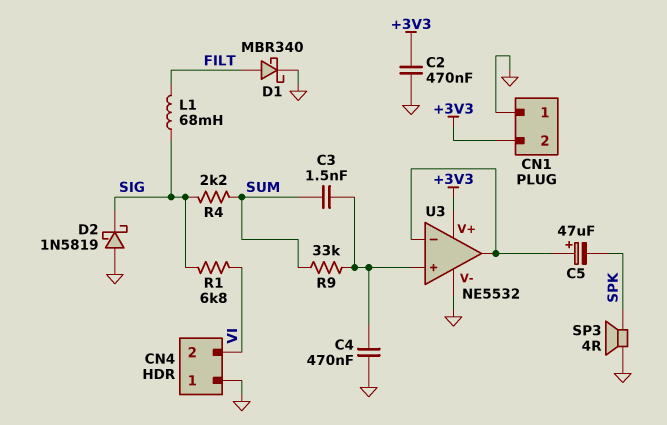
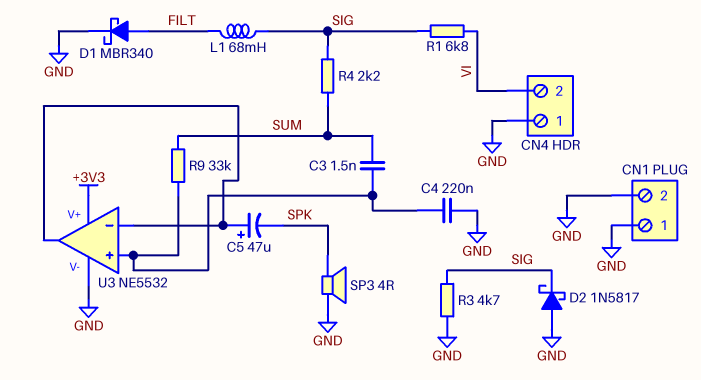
C2: 470nF (+3V3, GND) -> none
C4: 470nF (GND, U3/in+) -> 220nF (GND, U3/in+)
CN1 pin 2: +3V3 -> GND
D2: schottky 1N5819 (A GND, K SIG) -> schottky 1N5817 (A GND, K SIG)
R3: none -> 4.7k (GND, SIG)

